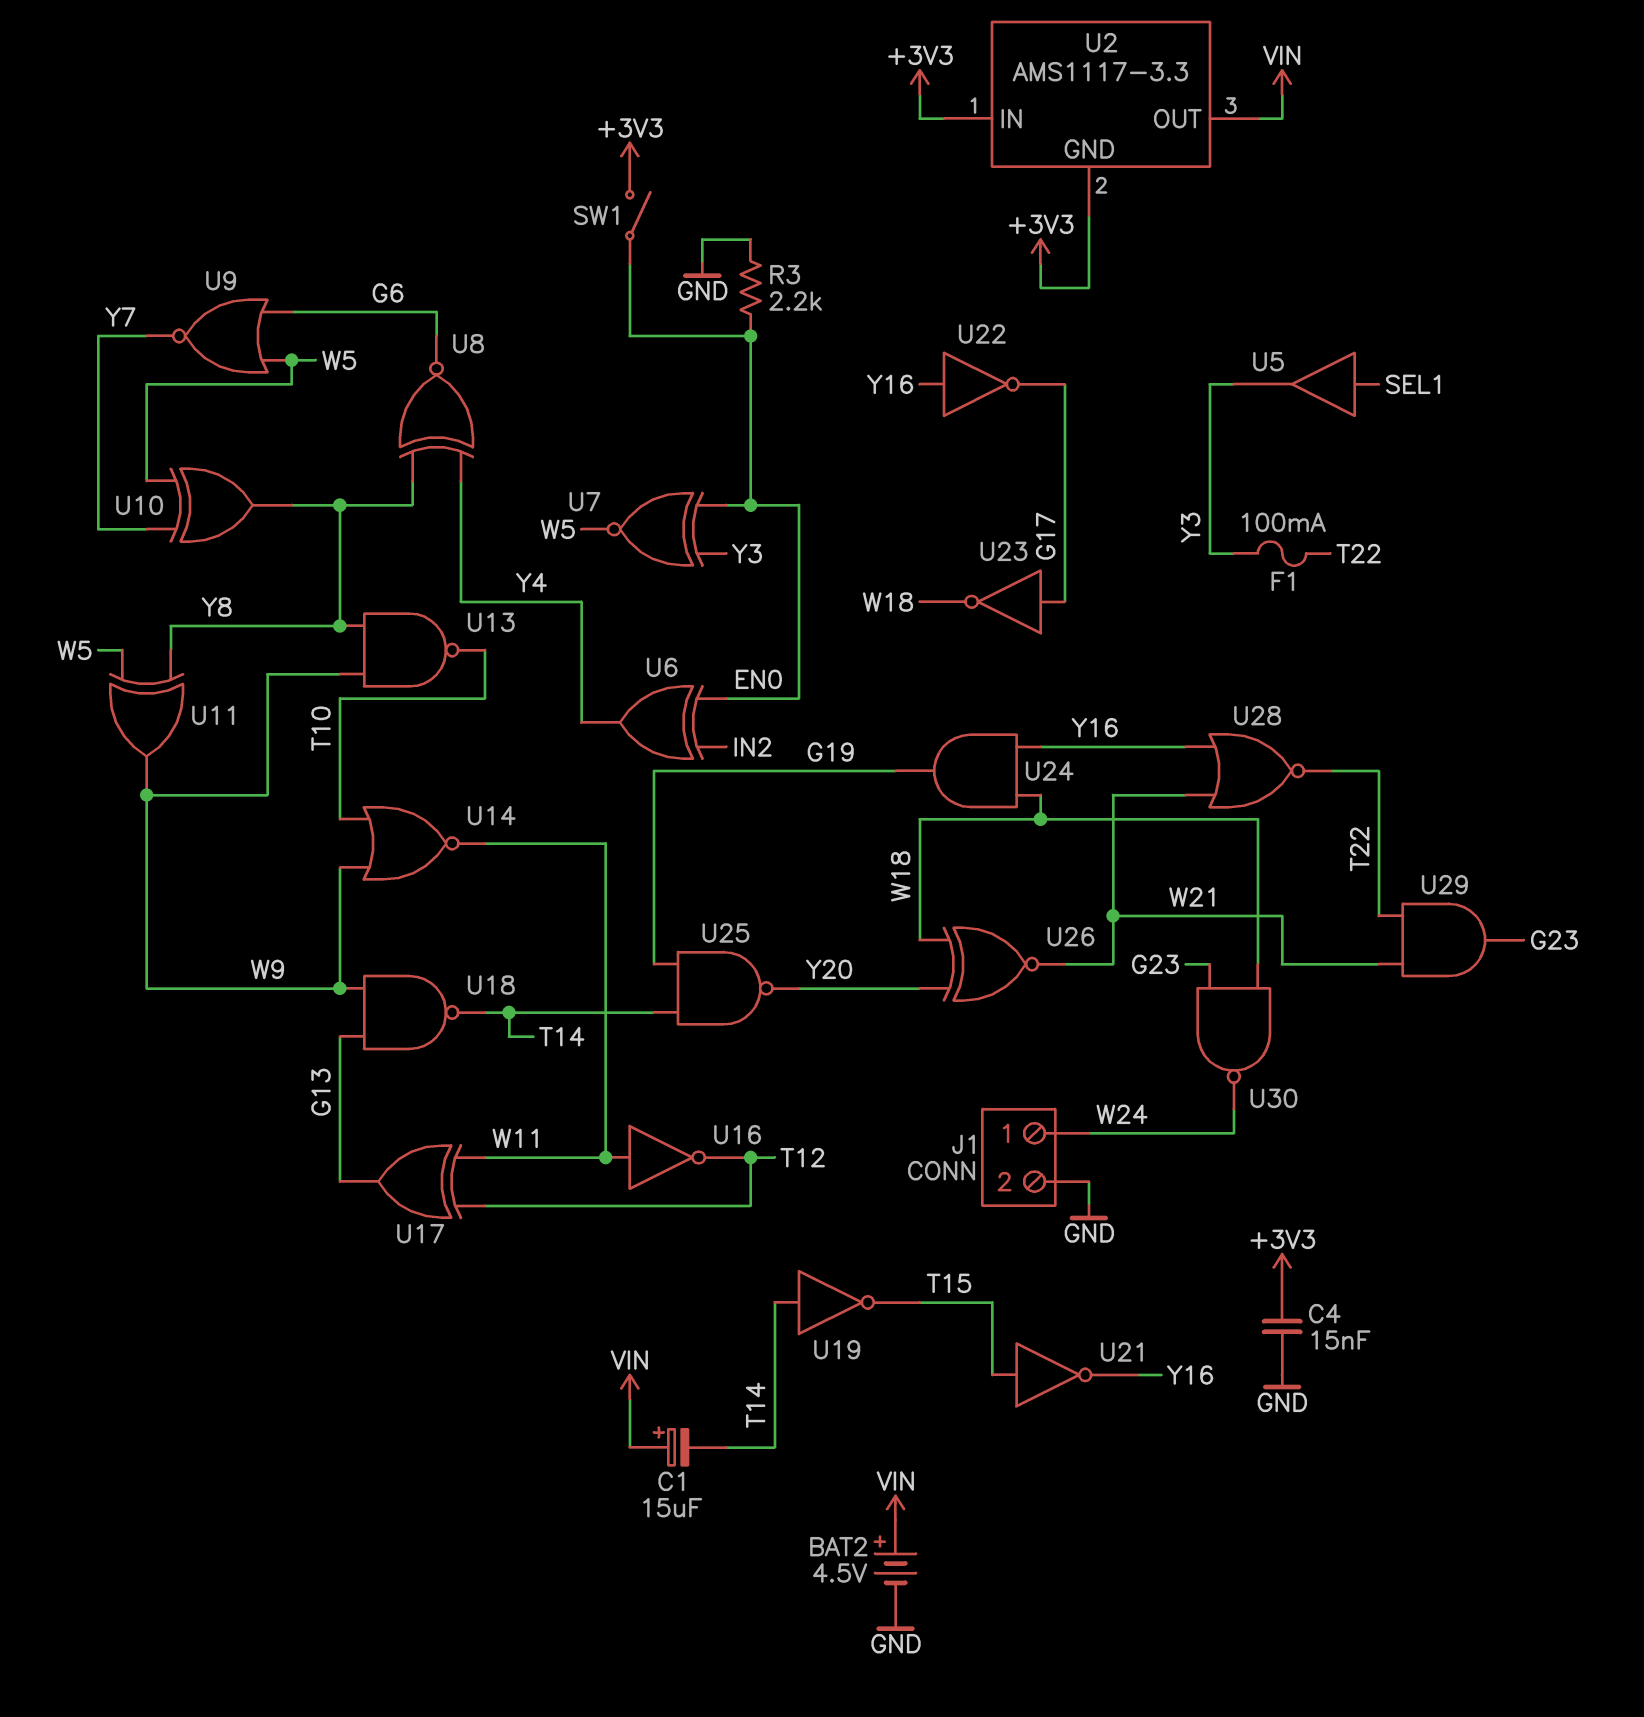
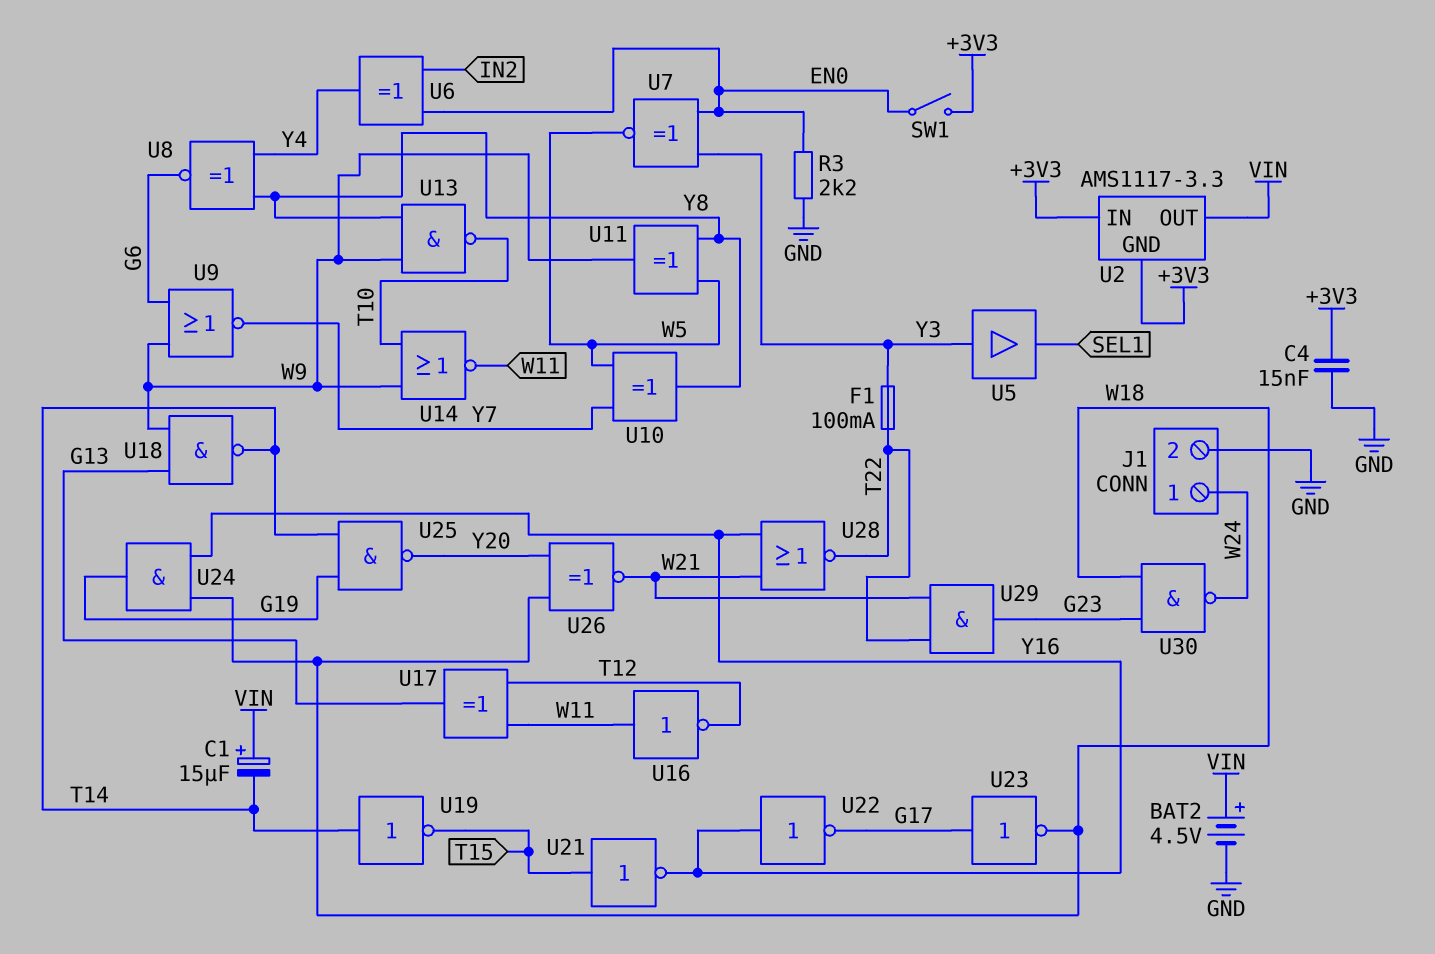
U5: buffer (in SEL1, out Y3) -> buffer (in Y3, out SEL1)
U9: NOR (in G6, in W5, out Y7) -> NOR (in G6, in W9, out Y7)

